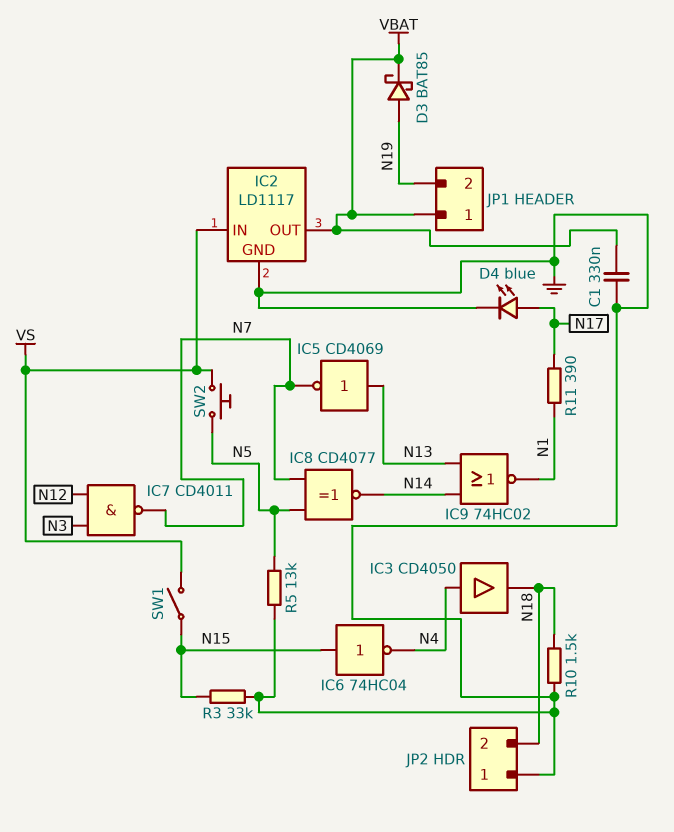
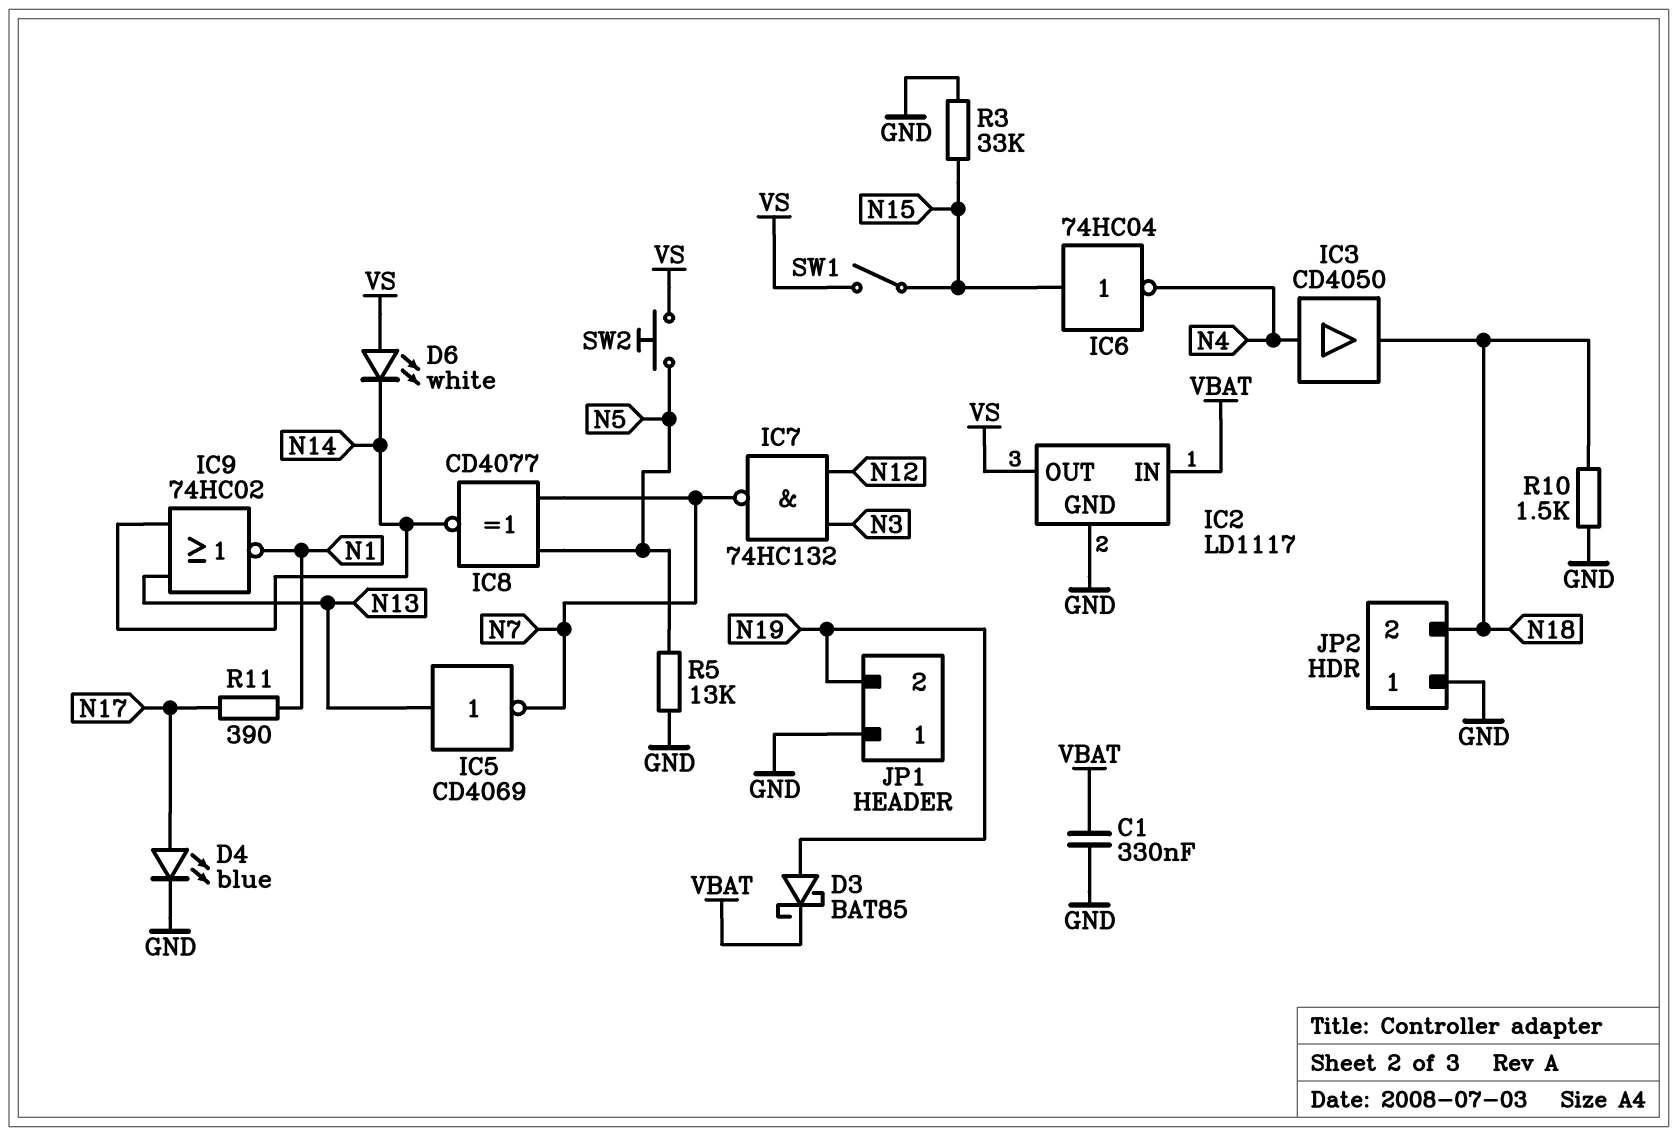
D6: none -> LED white (A VS, K N14)
IC2 pin IN: VS -> VBAT
IC2 pin OUT: VBAT -> VS
IC7: NAND CD4011 (in N3, in N12, out N7) -> NAND 74HC132 (in N3, in N12, out N7)
JP1 pin 1: VBAT -> GND

